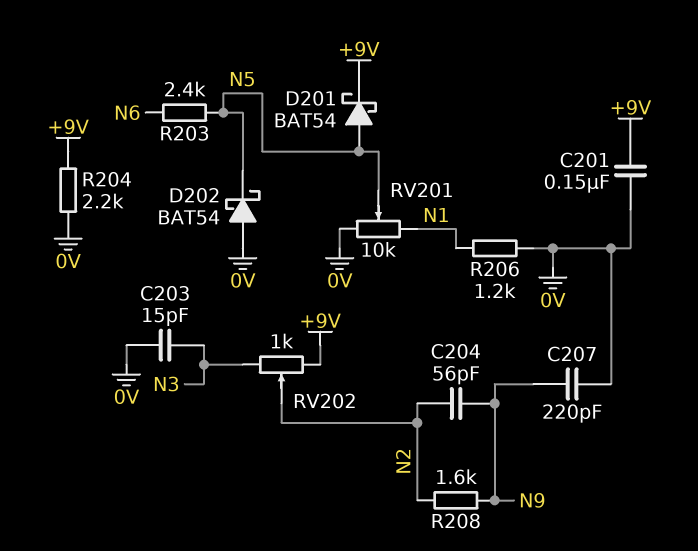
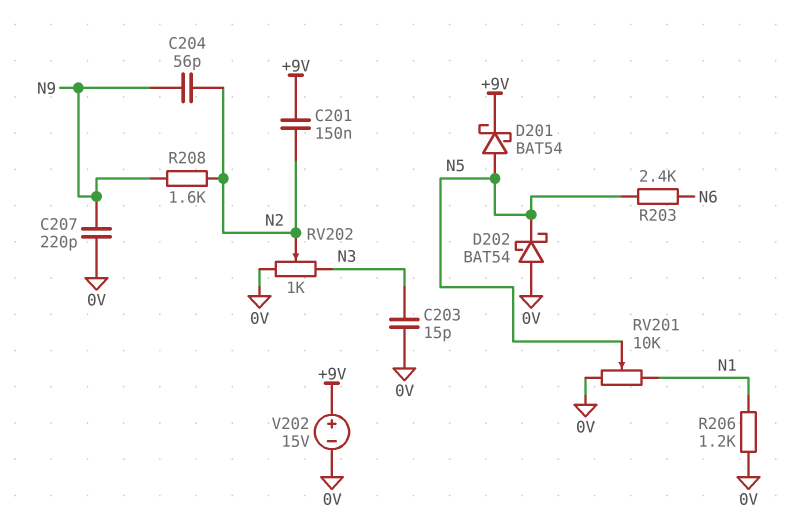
C201: 150nF (+9V, 0V) -> 150nF (+9V, N2)
R204: 2.2k (+9V, 0V) -> none
RV202: 1k (+9V, N3, wiper N2) -> 1k (0V, N3, wiper N2)
V202: none -> 15V (plus +9V, minus 0V)

